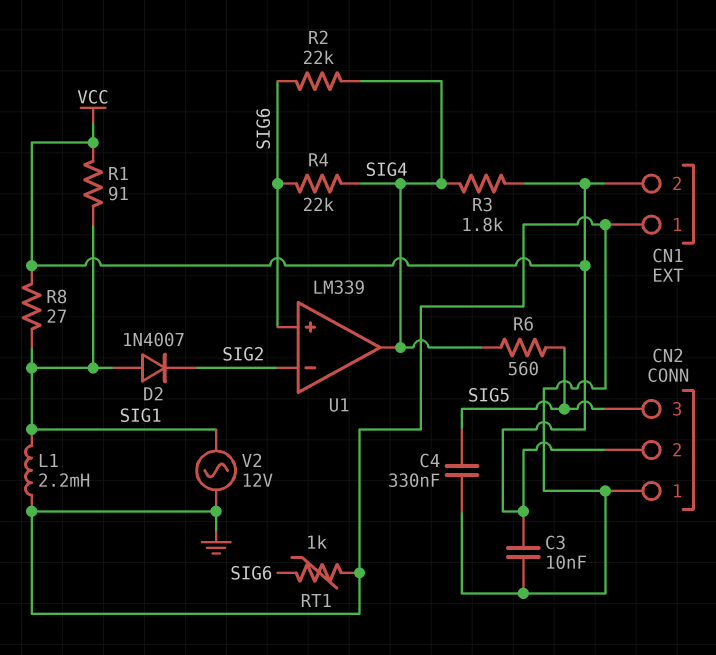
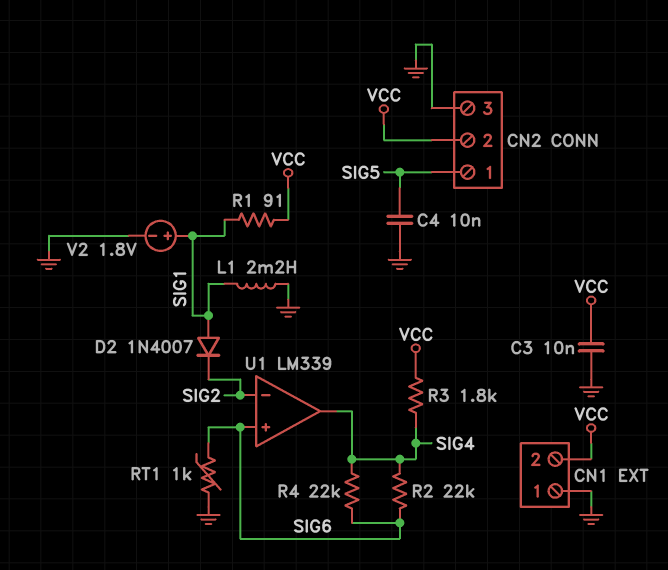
C4: 330nF (GND, SIG5) -> 10nF (GND, SIG5)
CN2 pin 1: GND -> SIG5
CN2 pin 3: SIG5 -> GND
R6: 560 (SIG4, SIG5) -> none
R8: 27 (SIG1, VCC) -> none
V2: AC 12V (GND, SIG1) -> 1.8V (plus SIG1, minus GND)

